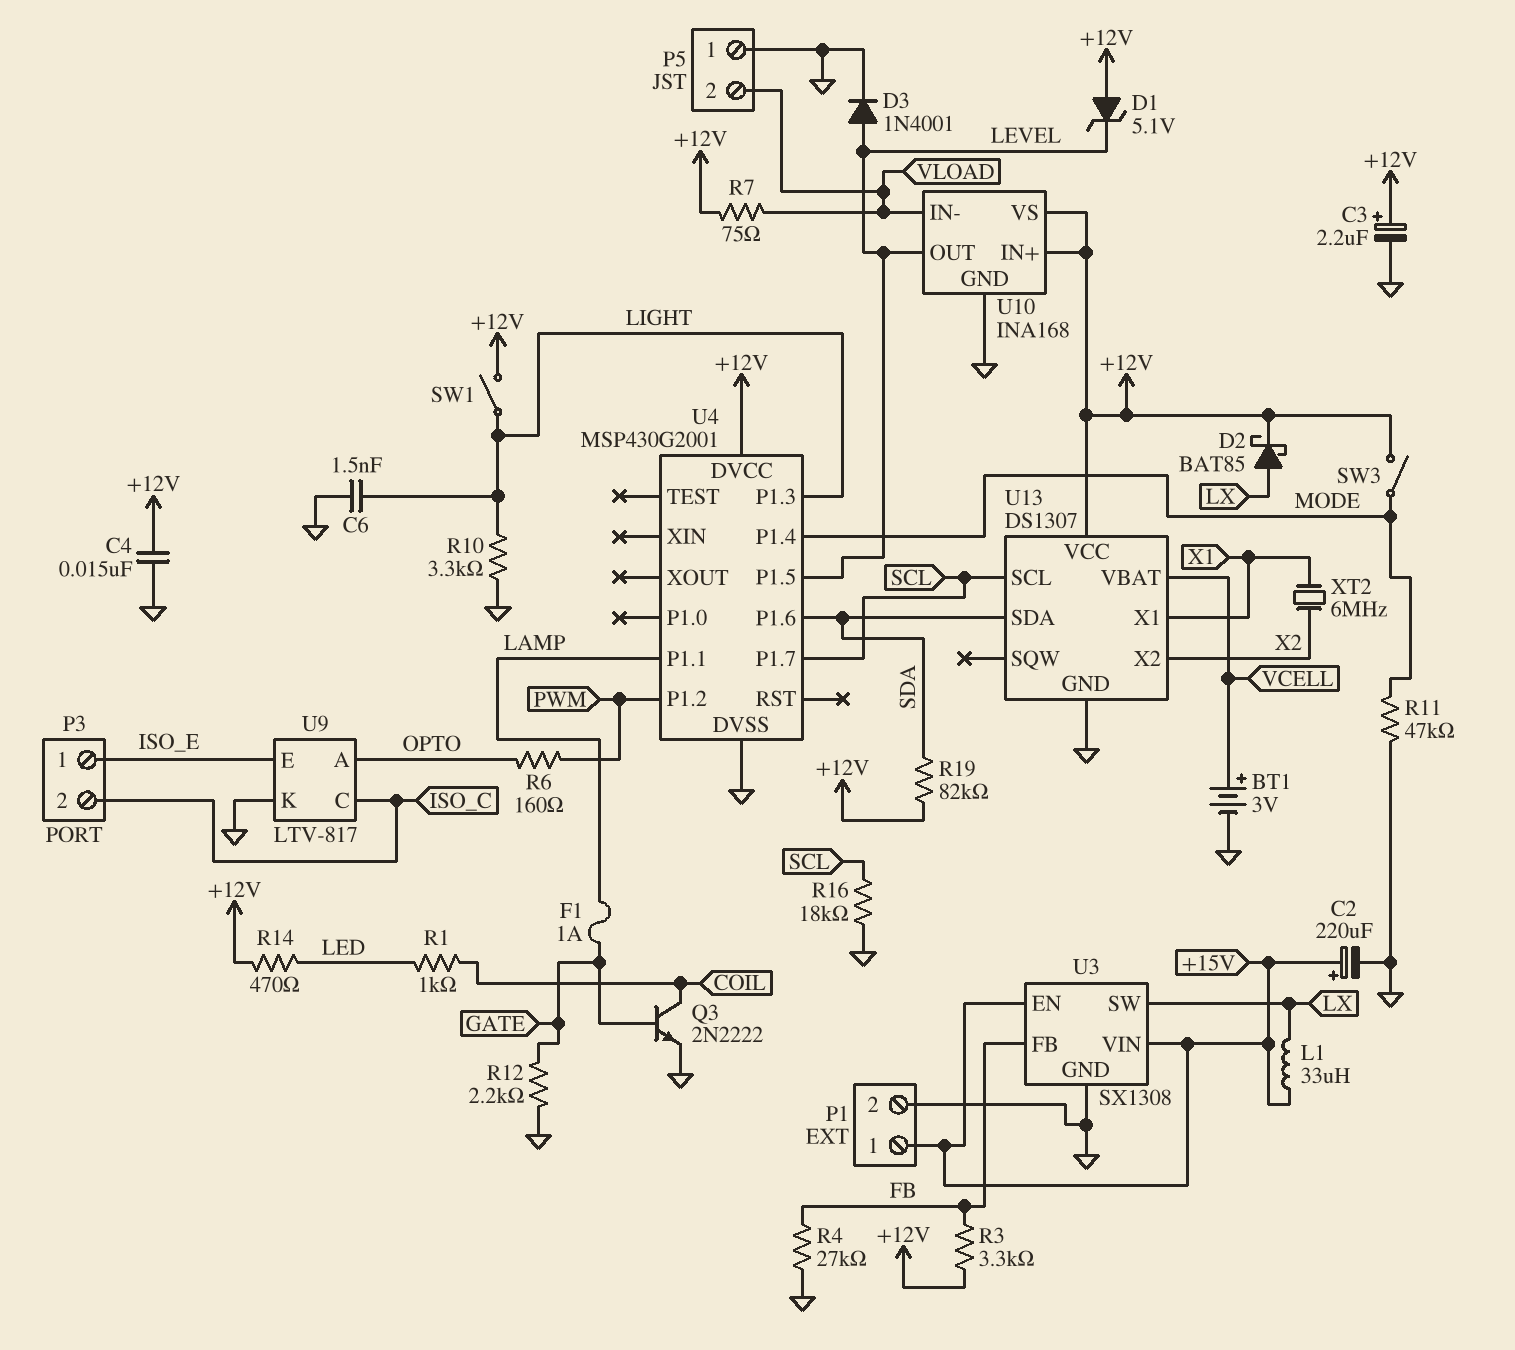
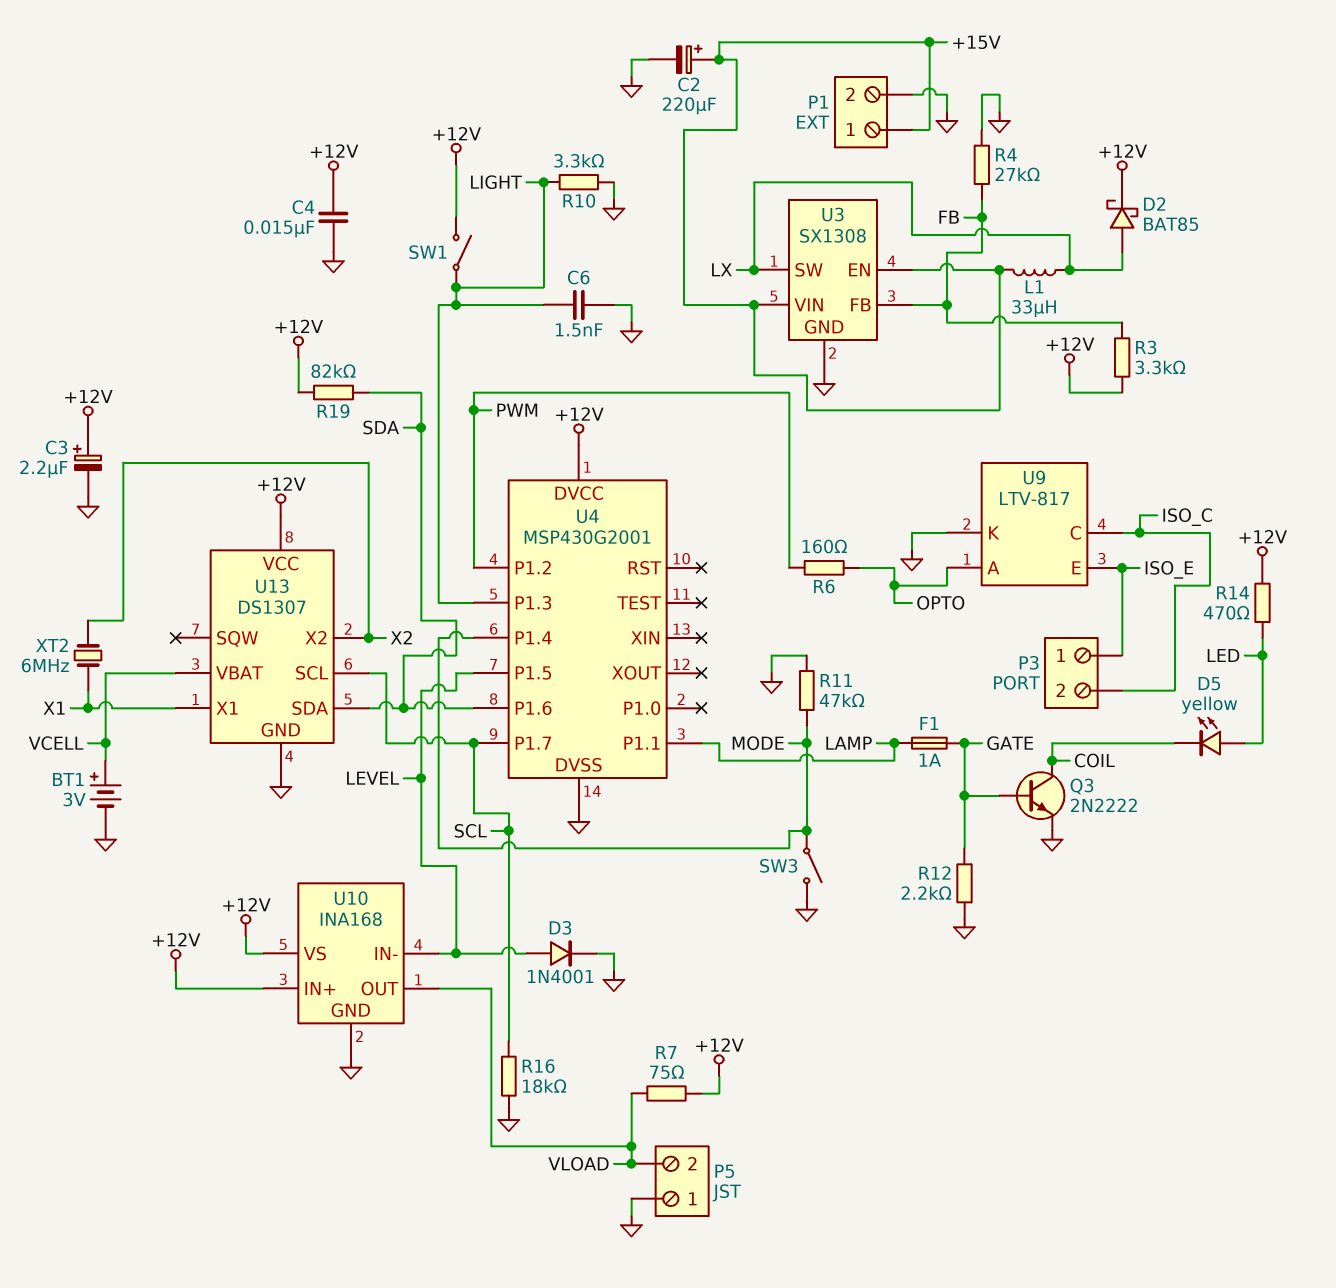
D1: zener 5.1V (A +12V, K LEVEL) -> none
D5: none -> LED yellow (A LED, K COIL)
R1: 1k (COIL, LED) -> none
SW3: switch (+12V, MODE) -> switch (GND, MODE)
U10 pin IN-: VLOAD -> LEVEL
U10 pin OUT: LEVEL -> VLOAD

